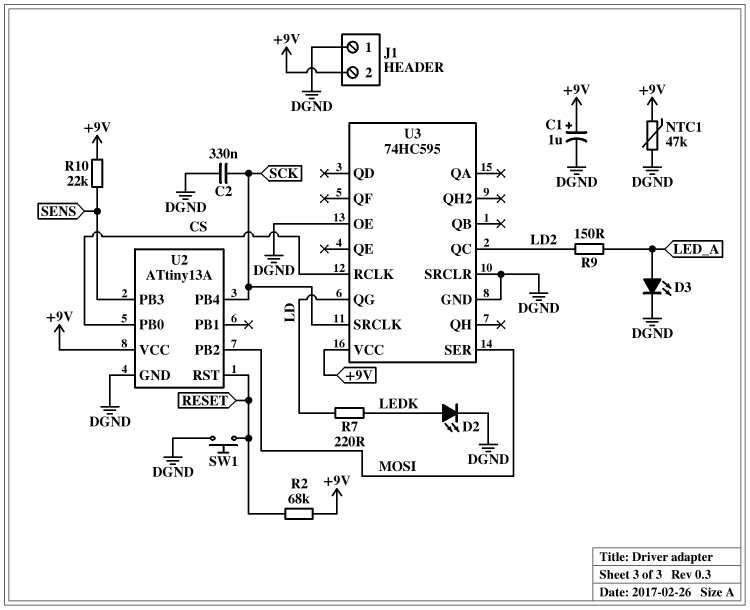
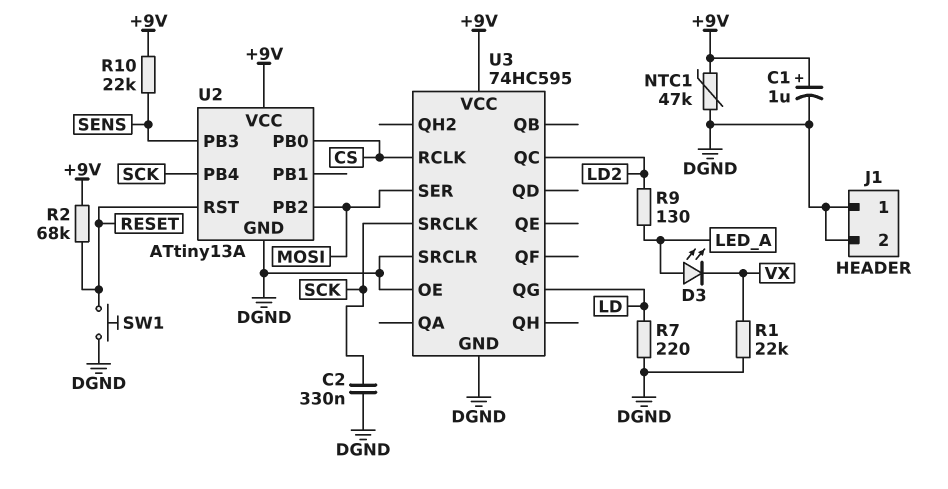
D2: LED (A LEDK, K DGND) -> none
D3: LED (A LED_A, K DGND) -> LED (A LED_A, K VX)
J1 pin 2: +9V -> DGND
R1: none -> 22k (DGND, VX)
R7: 220 (LD, LEDK) -> 220 (DGND, LD)
R9: 150 (LD2, LED_A) -> 130 (LD2, LED_A)

